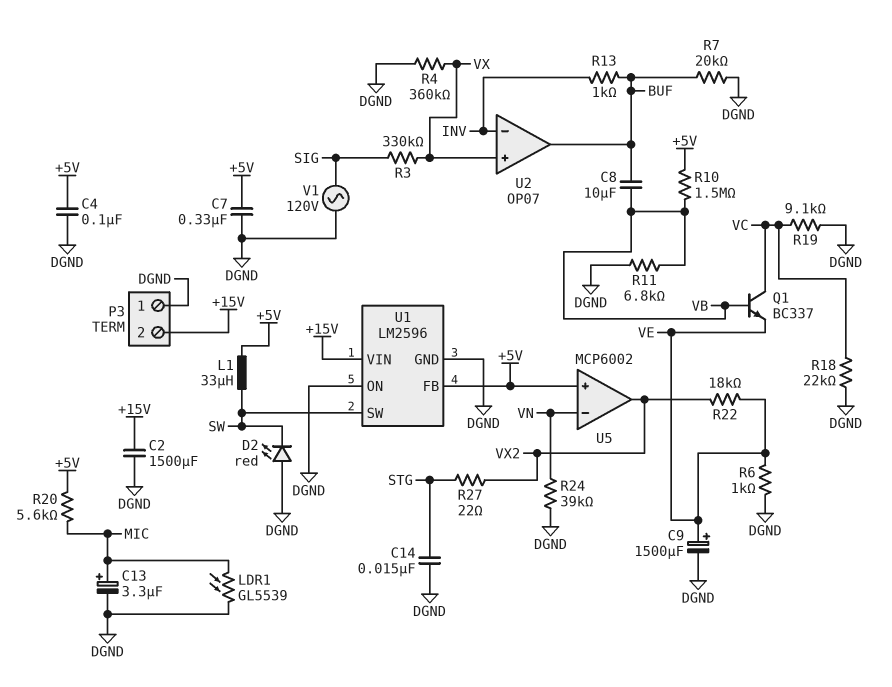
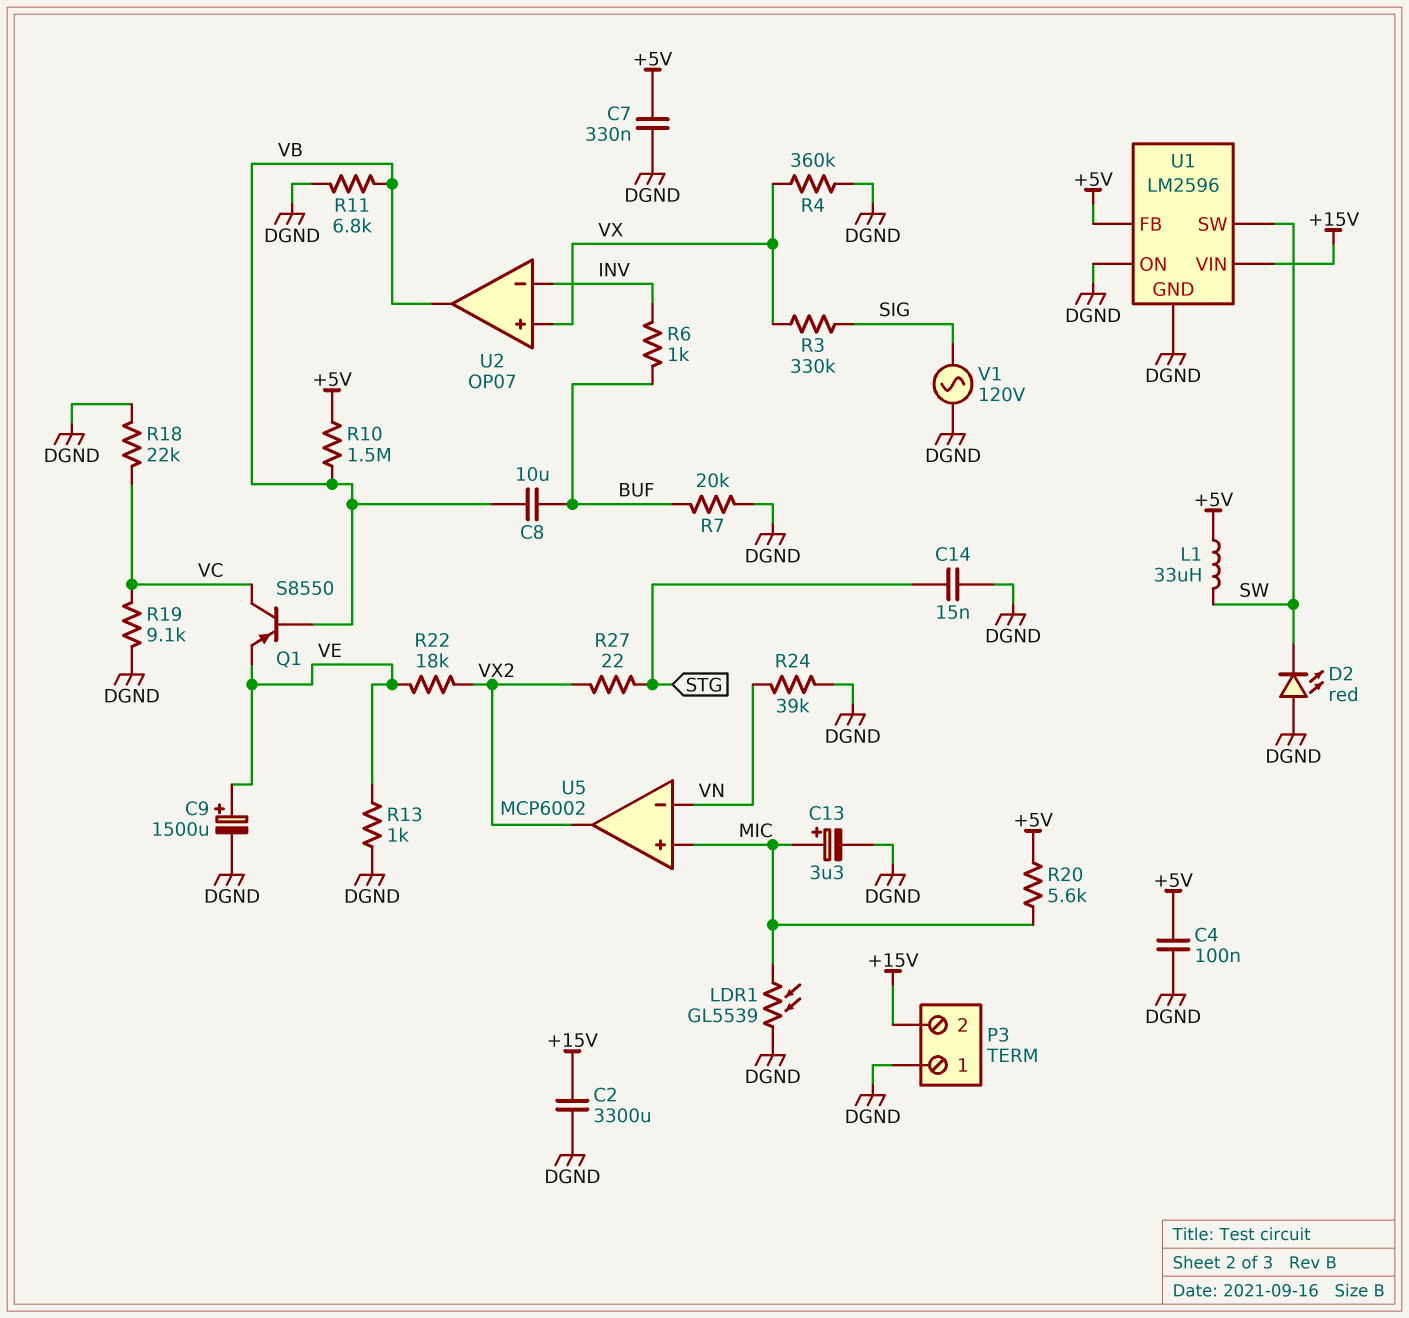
C2: 1500uF (+15V, DGND) -> 3300uF (+15V, DGND)
Q1: NPN BC337 (B VB, C VC, E VE) -> PNP S8550 (B VB, C VC, E VE)
R6: 1k (DGND, VE) -> 1k (BUF, INV)
R13: 1k (BUF, INV) -> 1k (DGND, VE)
U2 pin out: BUF -> VB
U5 pin in+: +5V -> MIC

